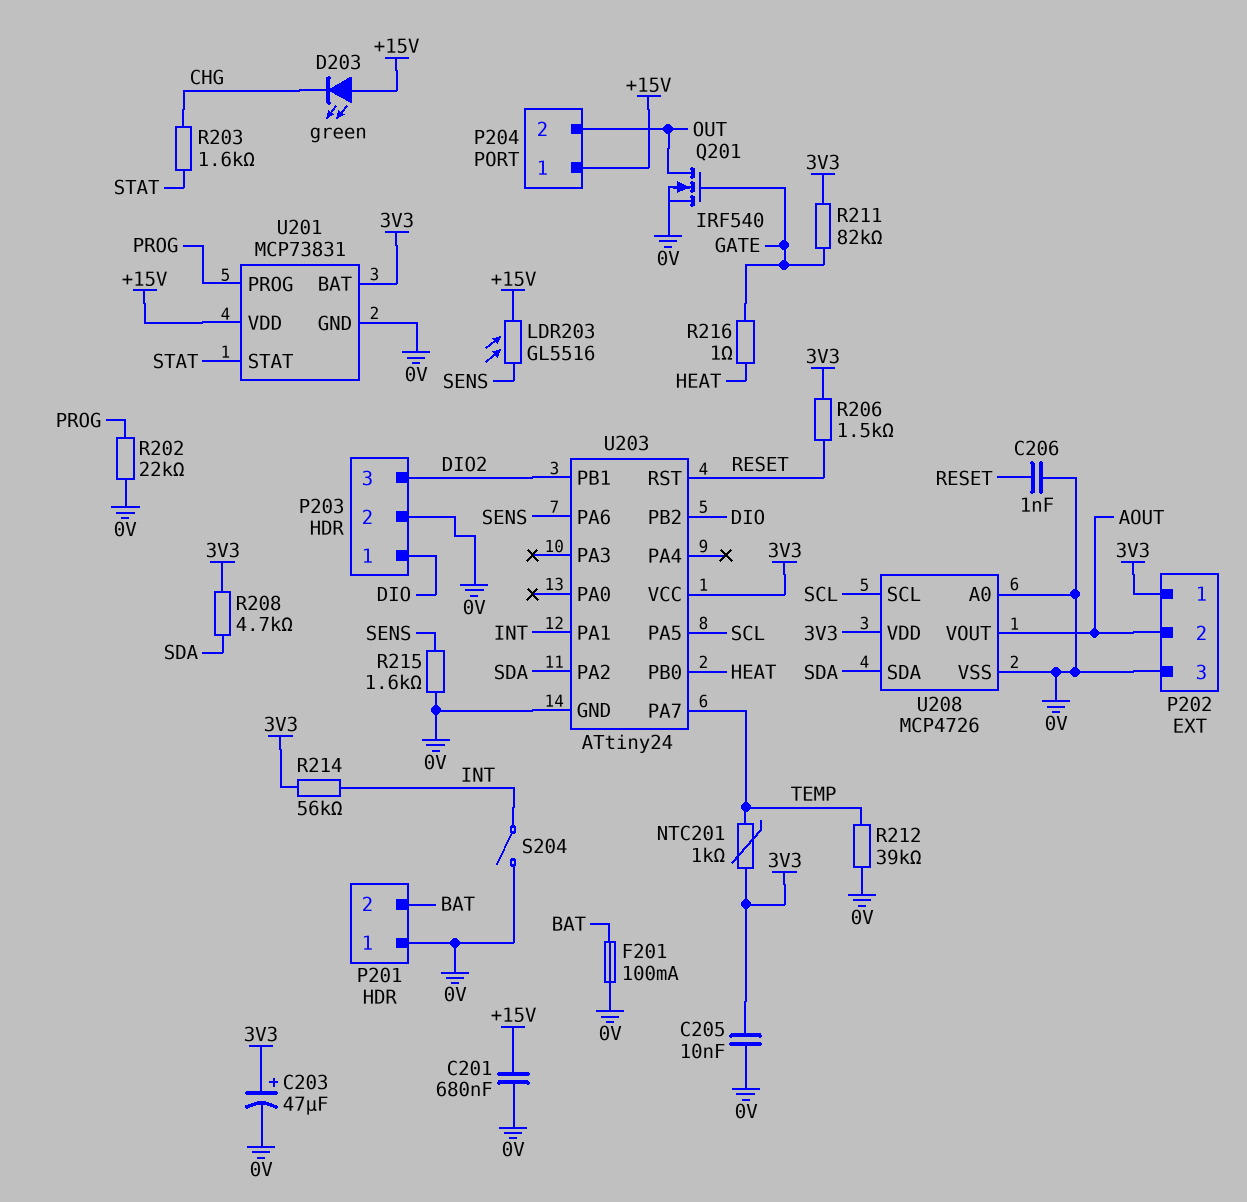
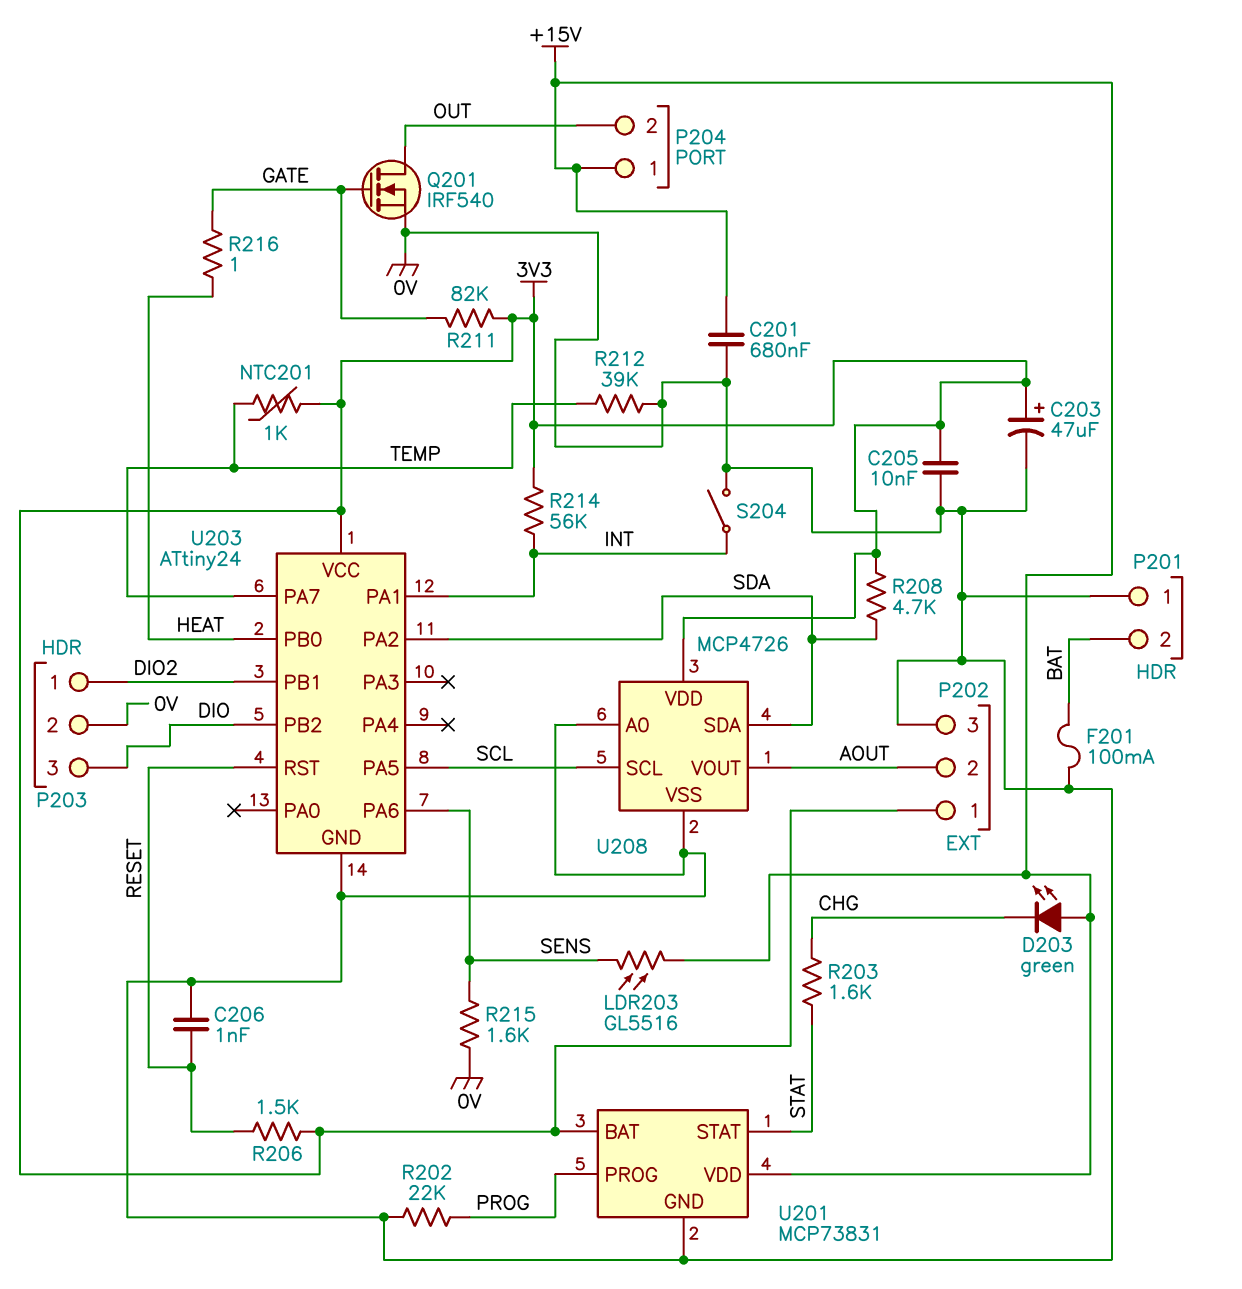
P203 pin 1: DIO -> DIO2
P203 pin 3: DIO2 -> DIO

